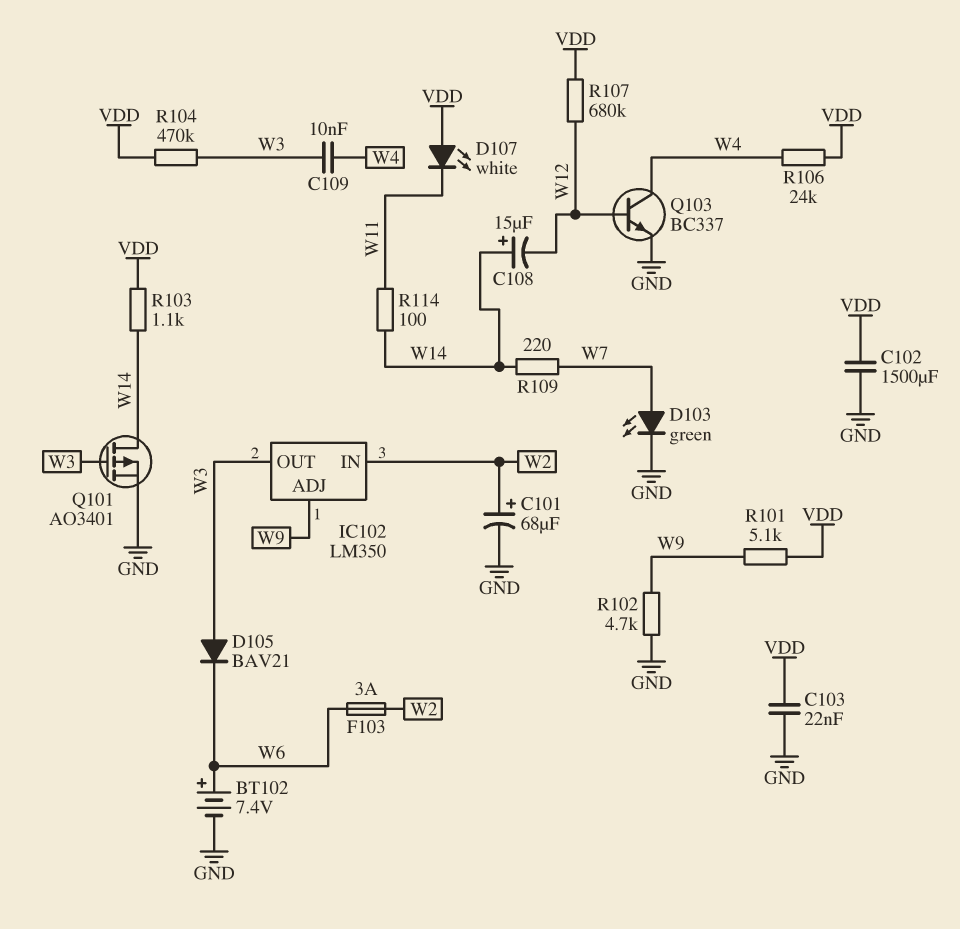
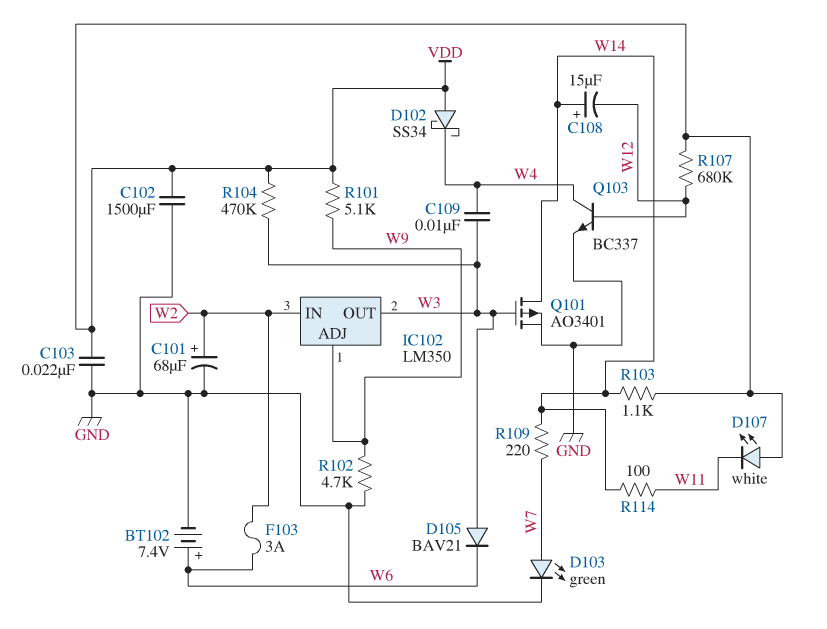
D102: none -> schottky SS34 (A VDD, K W4)
R106: 24k (VDD, W4) -> none

